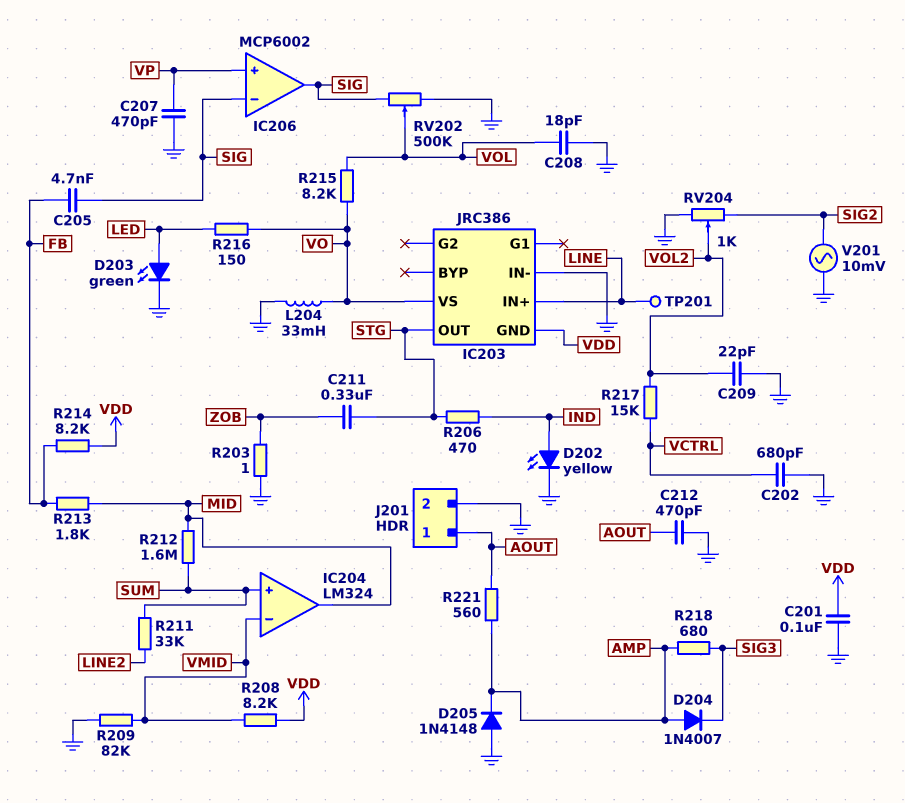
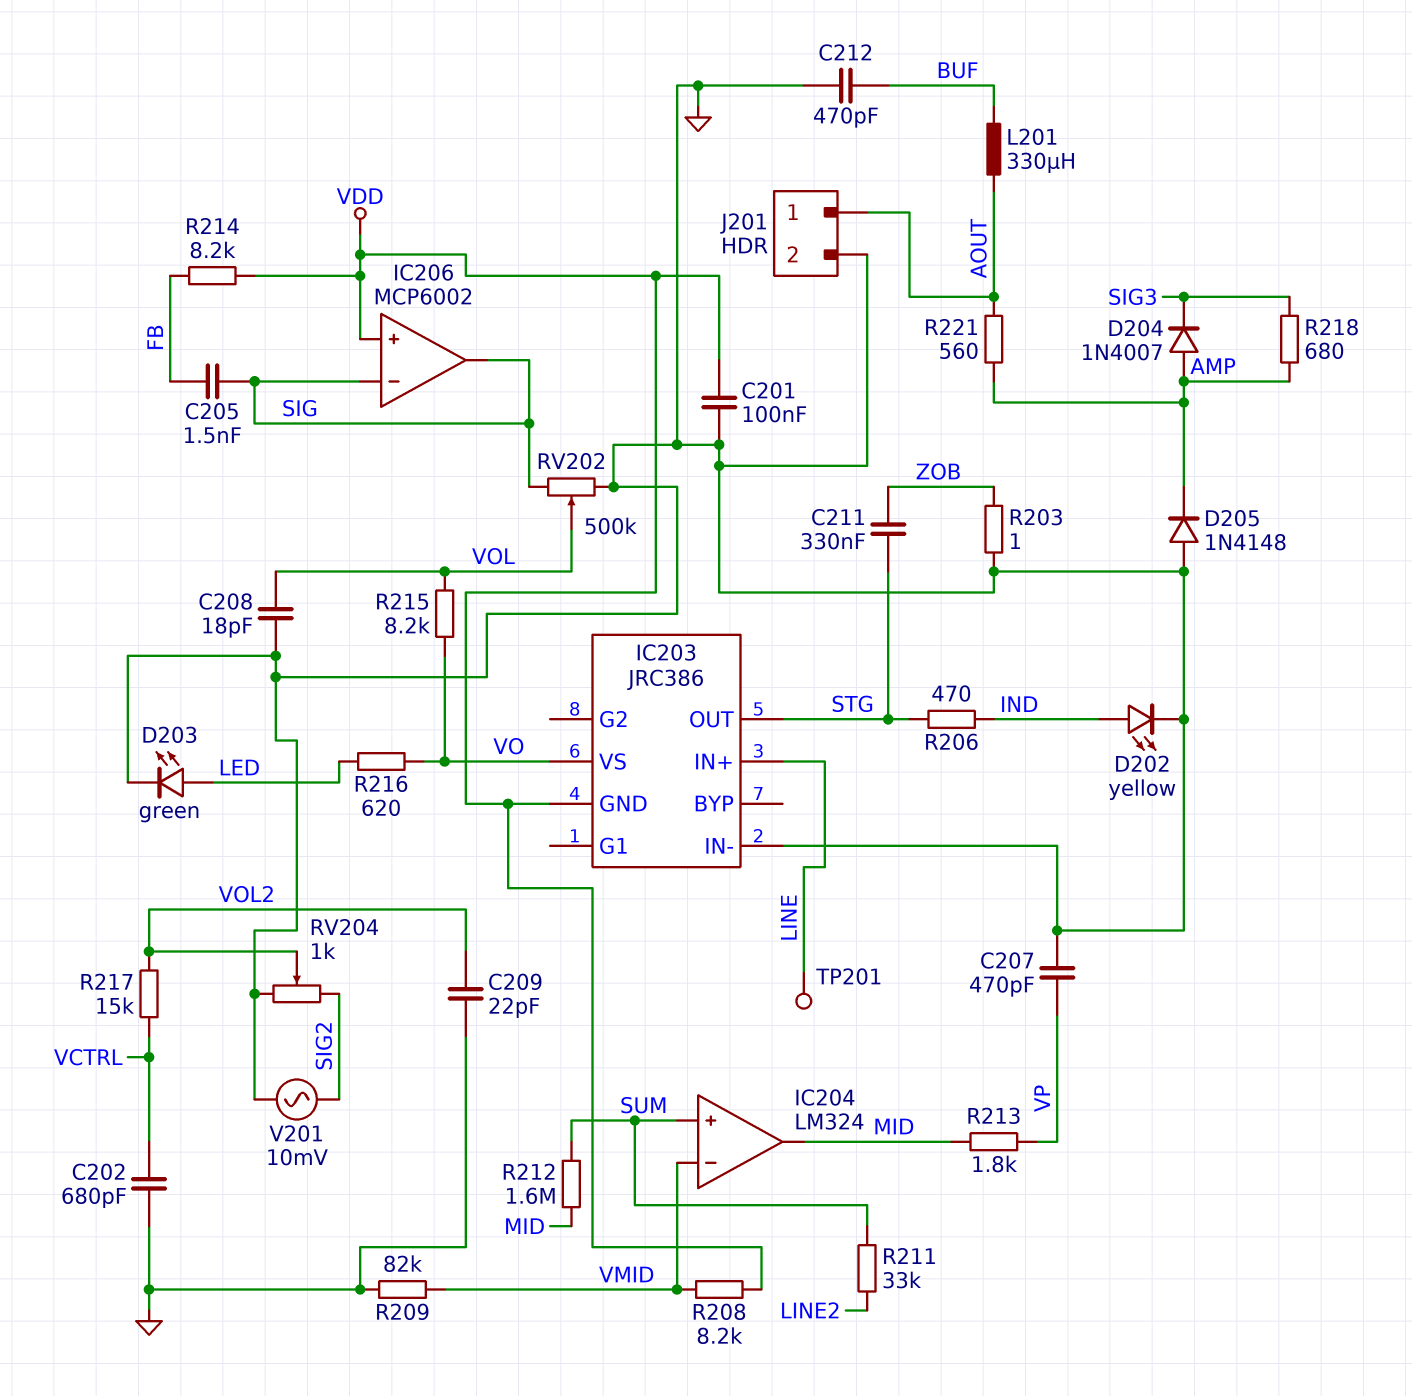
C205: 4.7nF (FB, SIG) -> 1.5nF (FB, SIG)
C212: 470pF (AOUT, GND) -> 470pF (BUF, GND)
IC206 pin in+: VP -> VDD
L201: none -> 330uH (AOUT, BUF)
L204: 33mH (GND, VO) -> none
R213: 1.8k (FB, MID) -> 1.8k (MID, VP)
R216: 150 (LED, VO) -> 620 (LED, VO)

